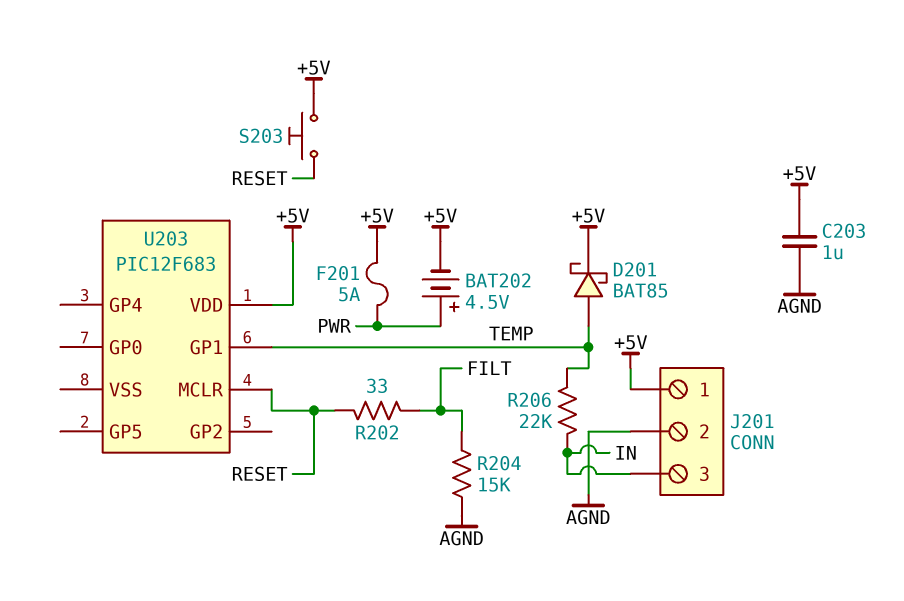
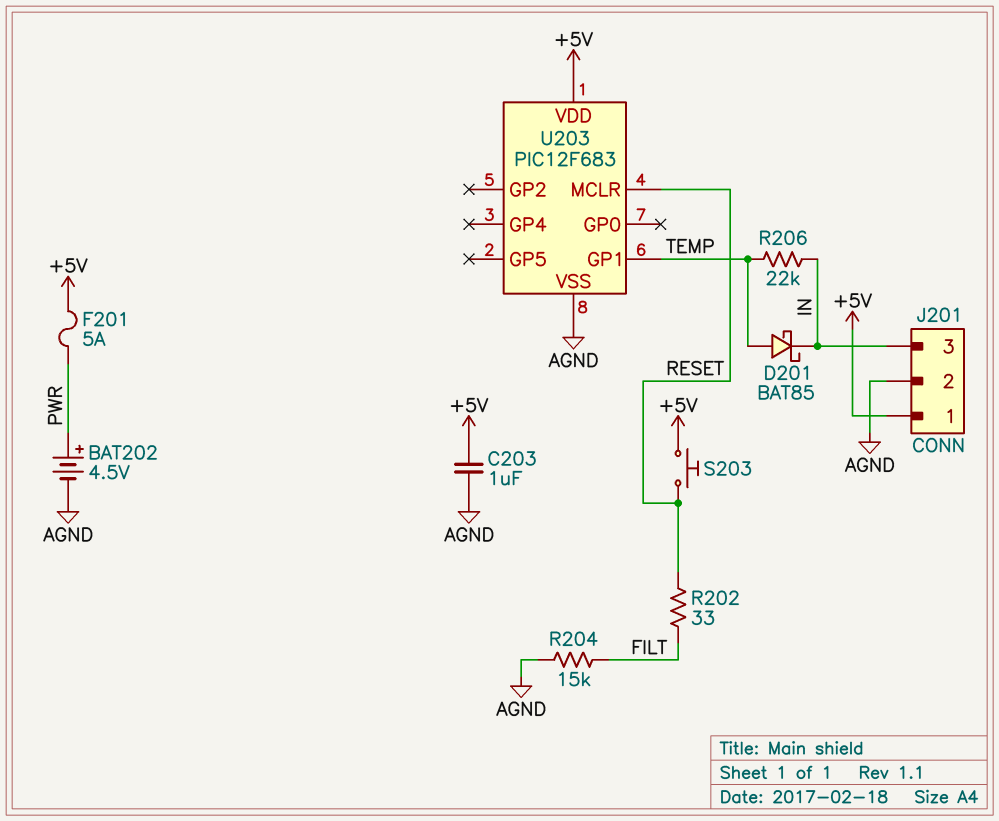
BAT202: 4.5V (plus PWR, minus +5V) -> 4.5V (plus PWR, minus AGND)
D201: schottky BAT85 (A TEMP, K +5V) -> schottky BAT85 (A TEMP, K IN)
U203 pin VSS: none -> AGND

